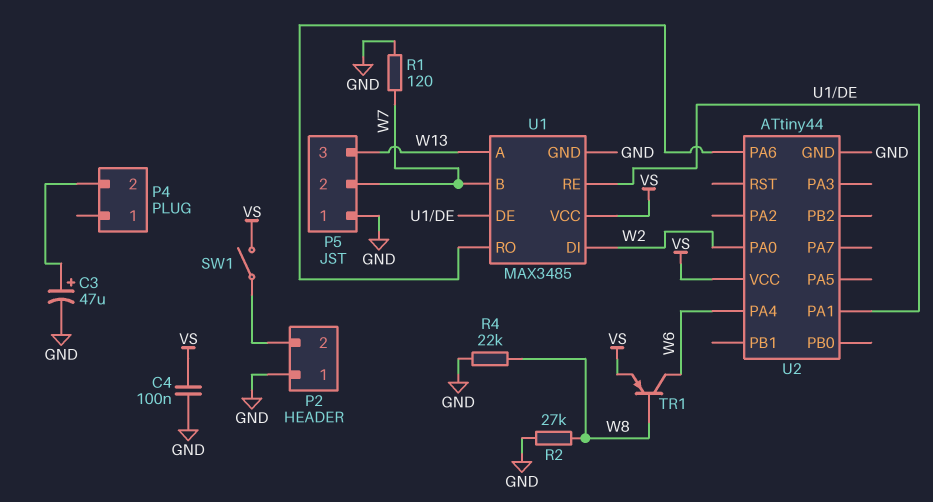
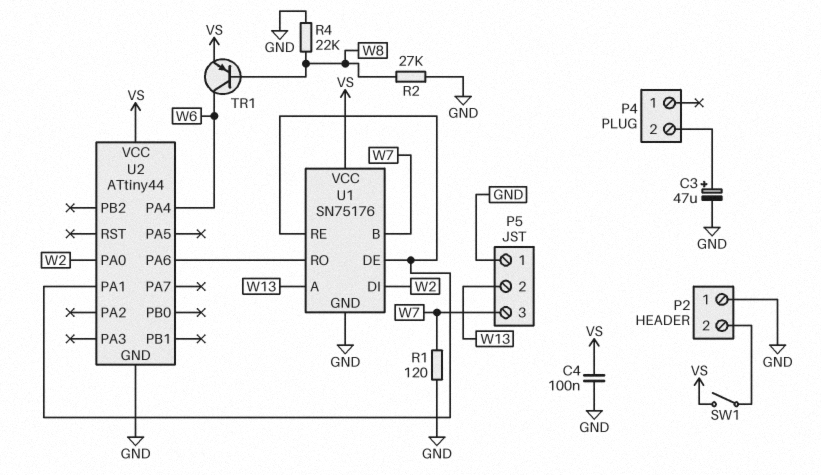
P5 pin 2: W7 -> W13
P5 pin 3: W13 -> W7
U1: MAX3485 -> SN75176

